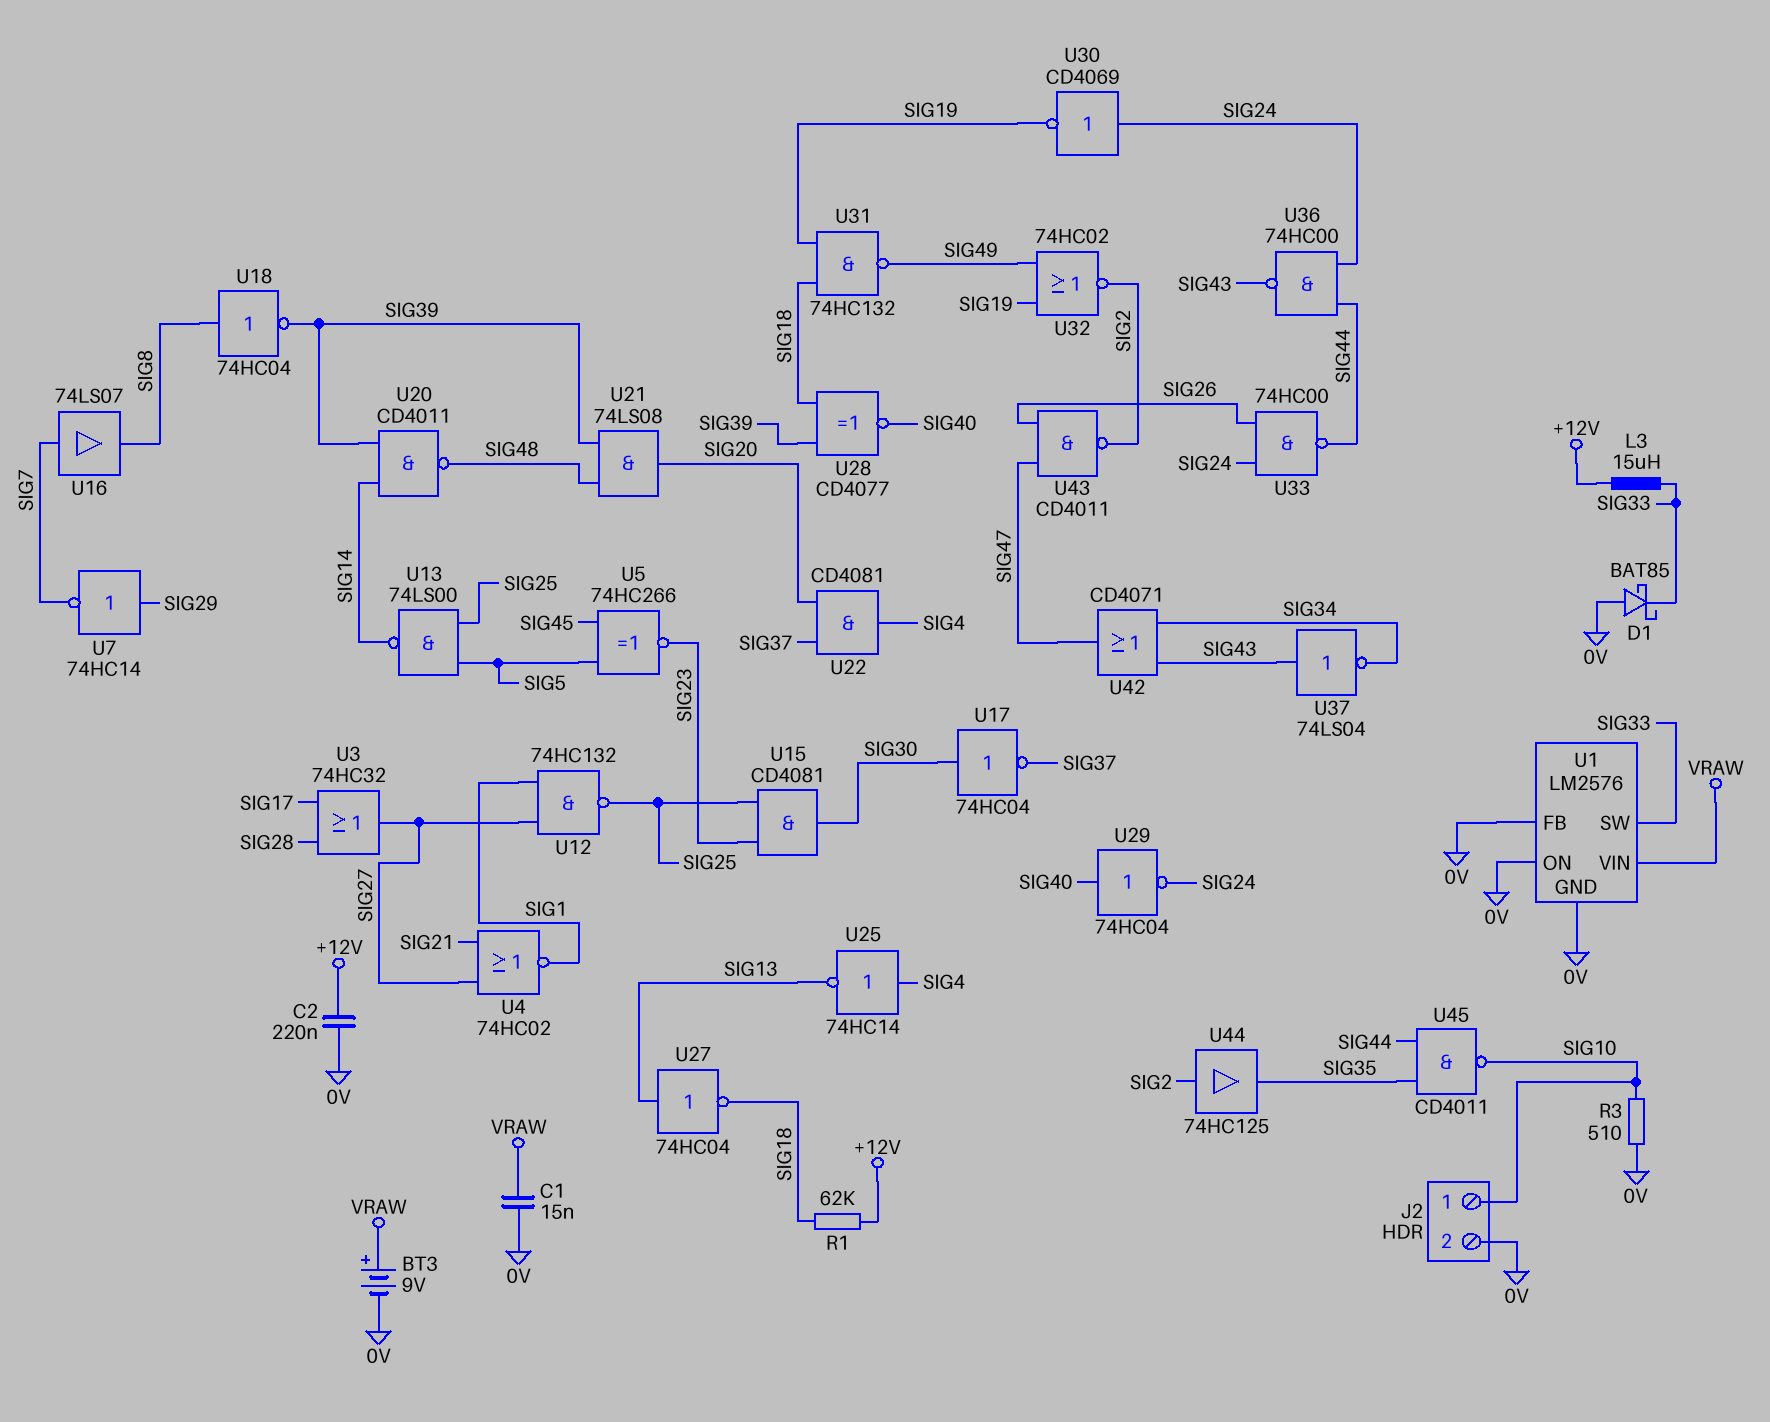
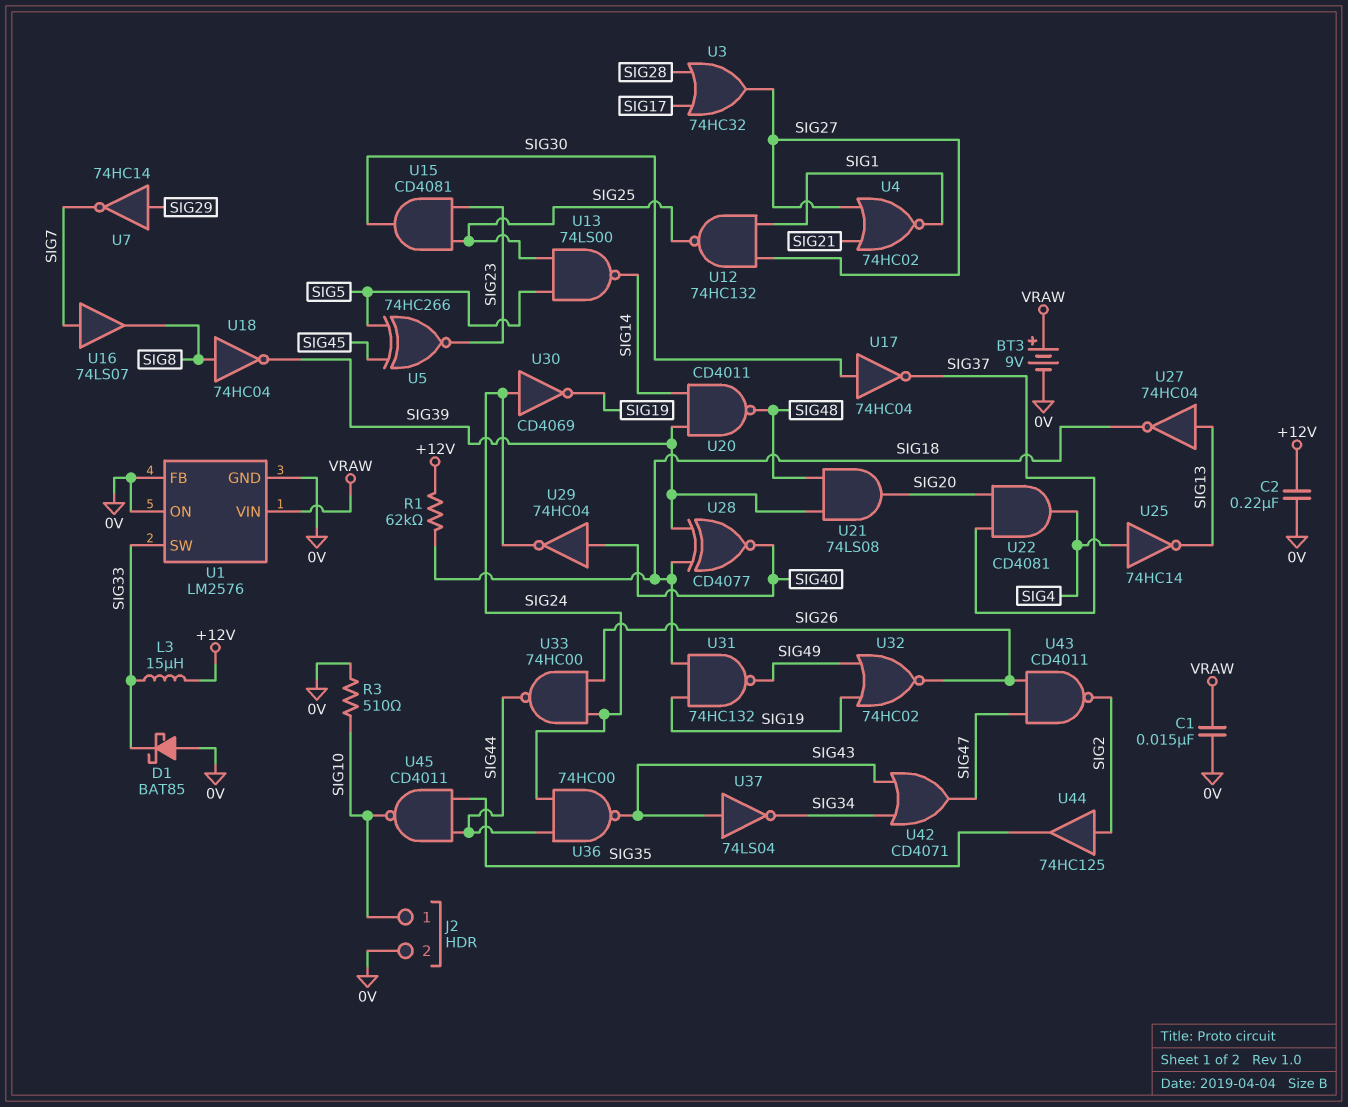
U32: NOR 74HC02 (in SIG19, in SIG49, out SIG2) -> NOR 74HC02 (in SIG19, in SIG49, out SIG26)

